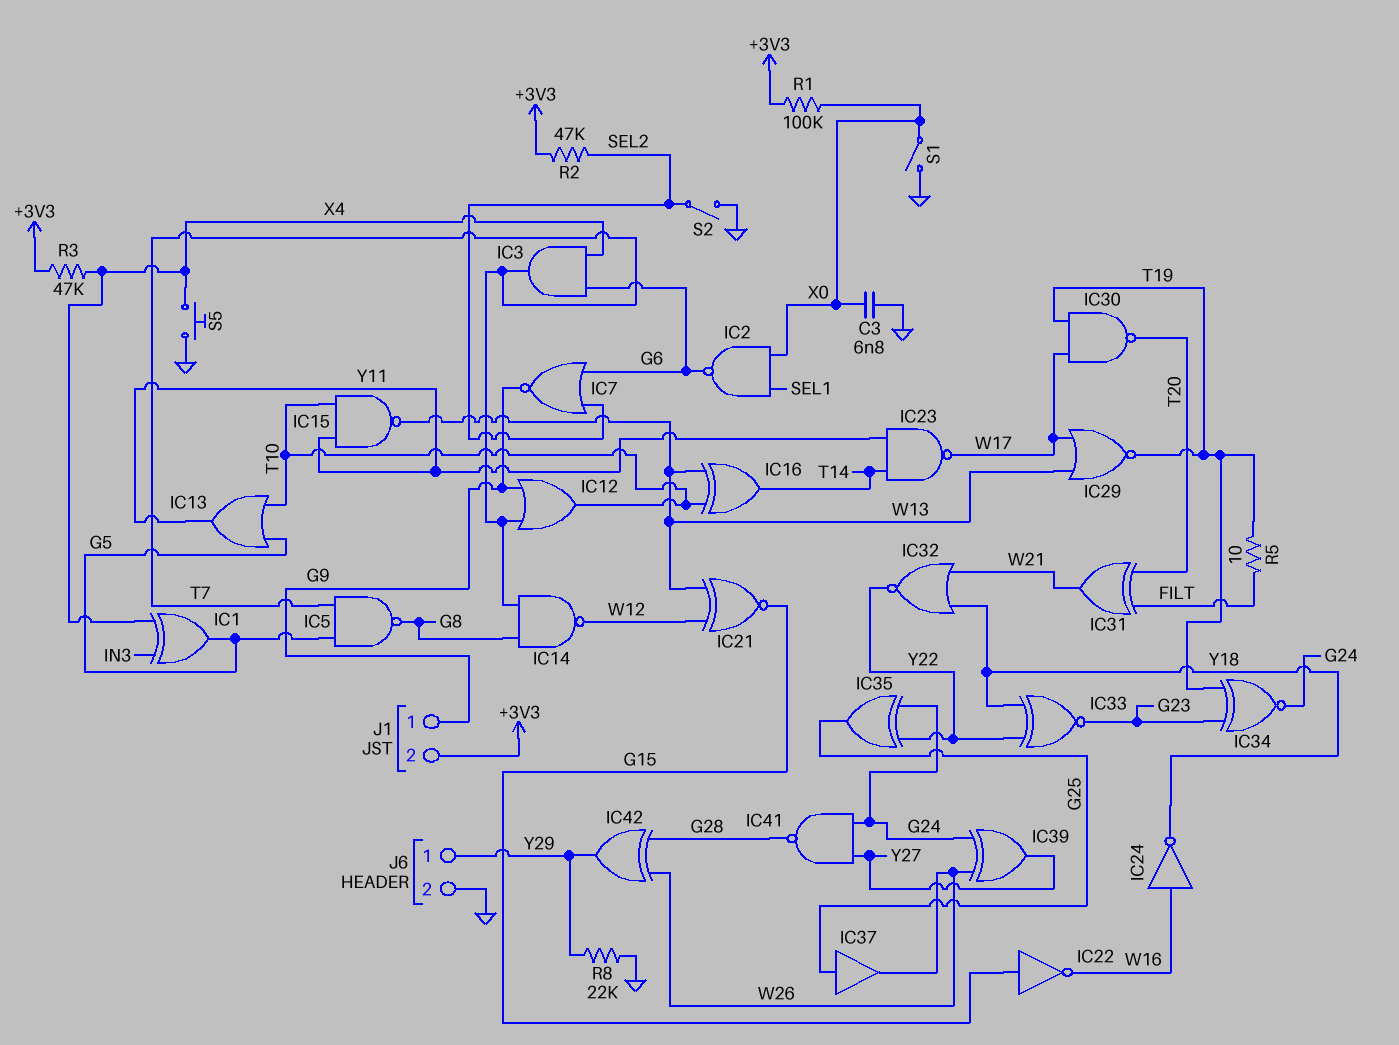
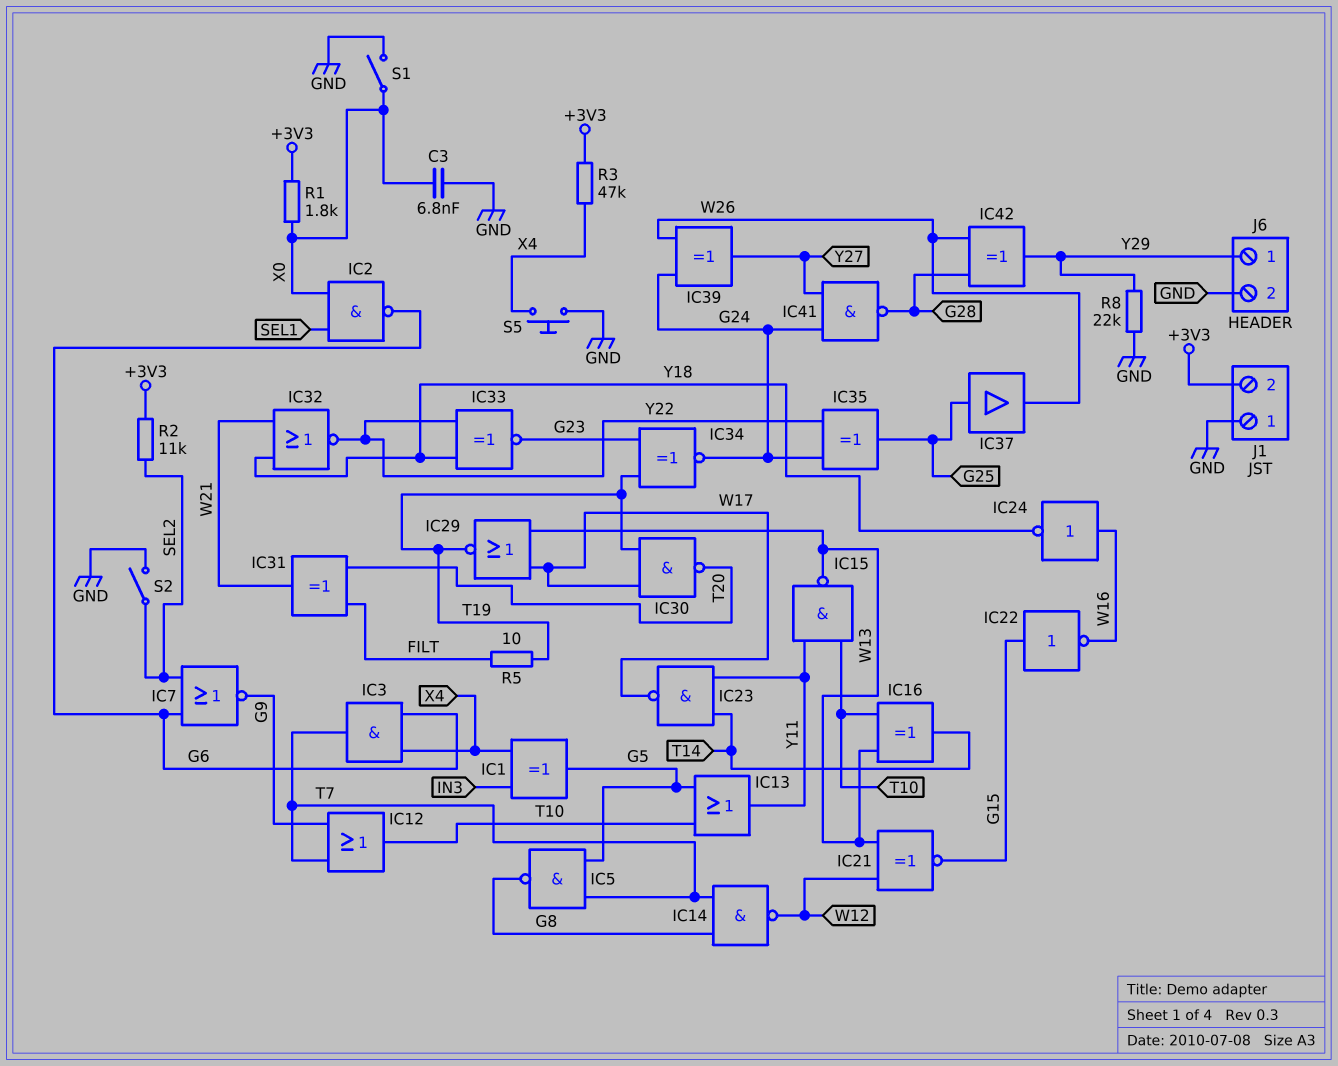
J1 pin 1: G9 -> GND
R1: 100k (+3V3, X0) -> 1.8k (+3V3, X0)
R2: 47k (+3V3, SEL2) -> 11k (+3V3, SEL2)

